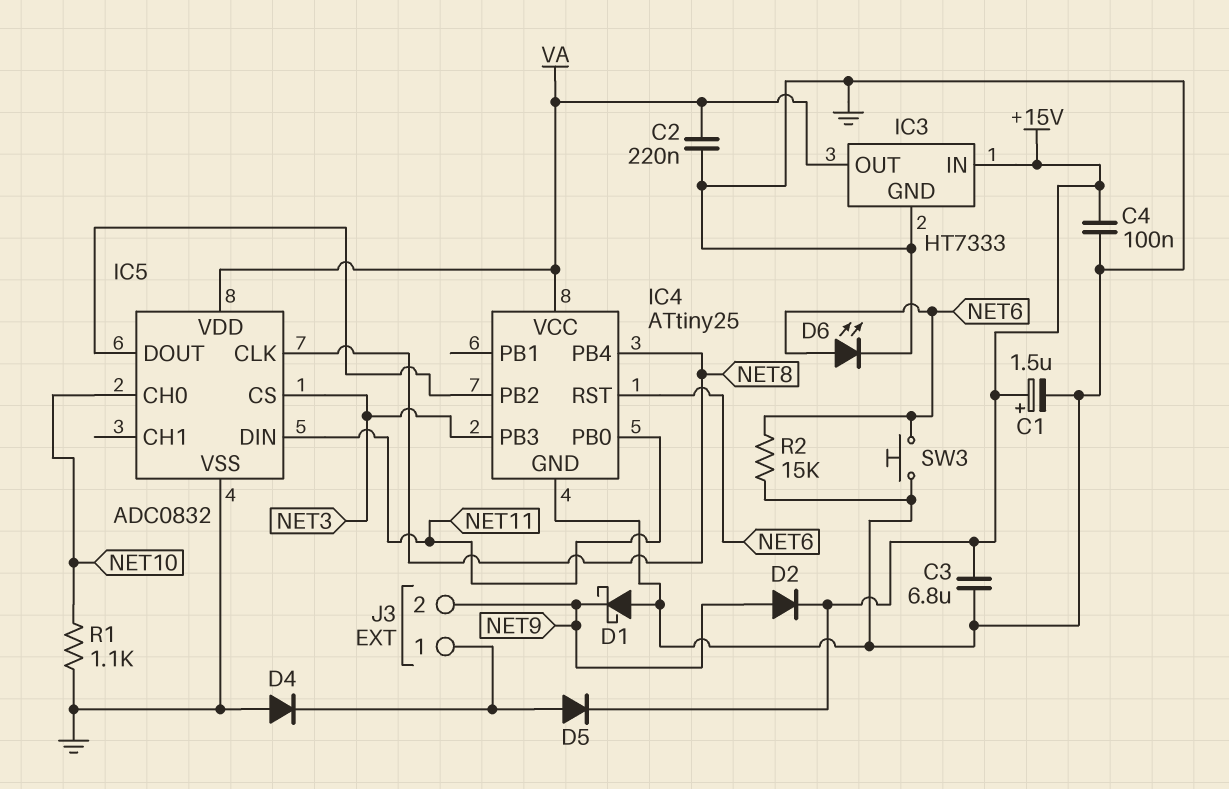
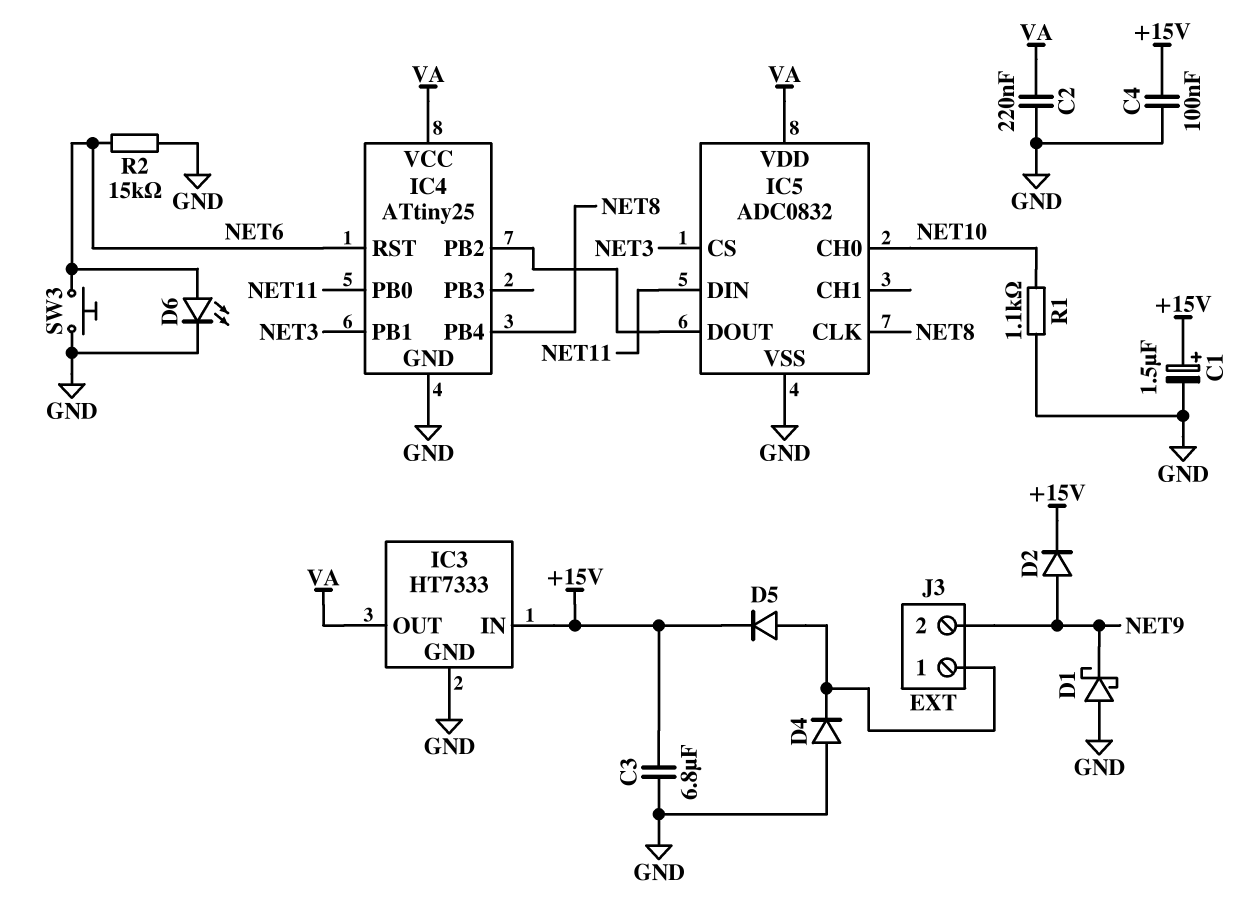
IC4 pin PB1: none -> NET3
IC4 pin PB3: NET3 -> none

